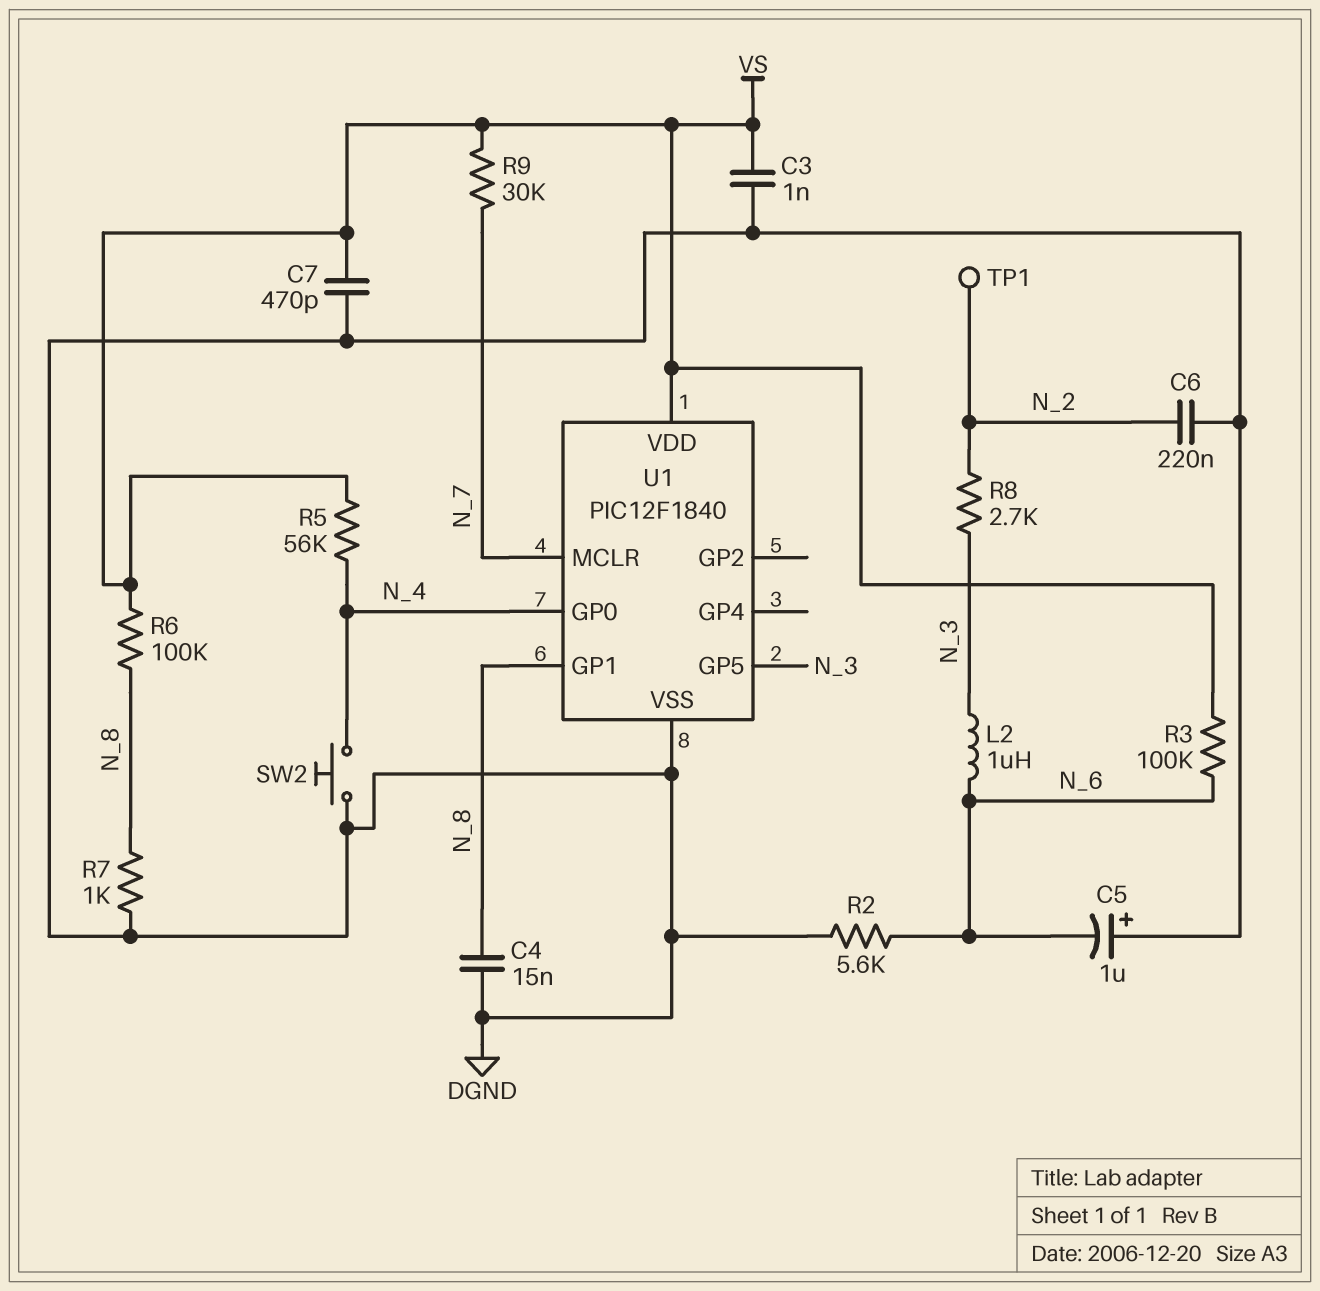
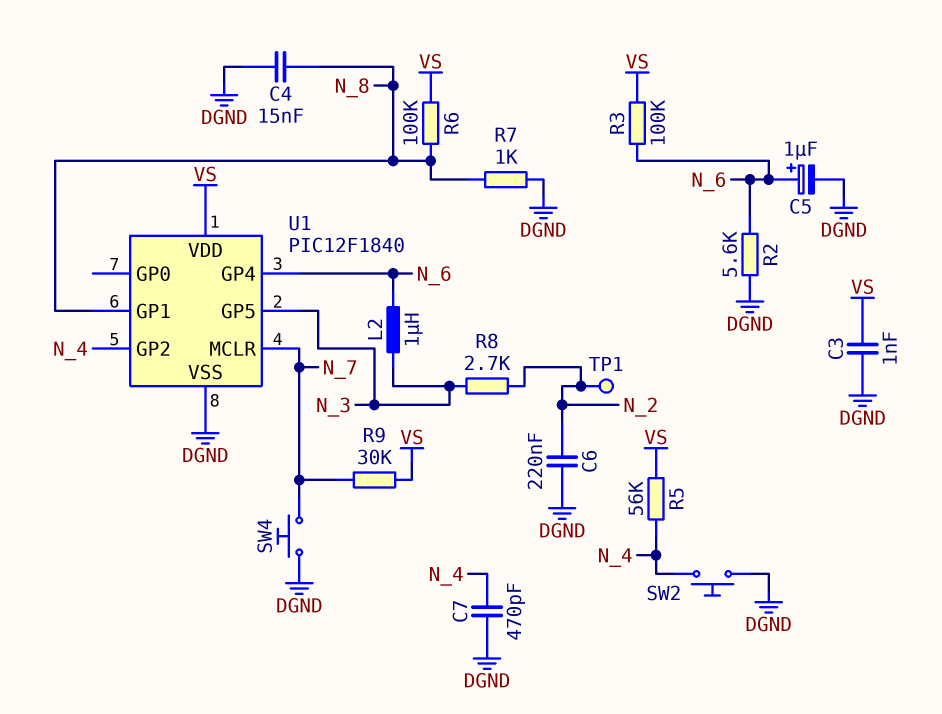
C5: 1uF (plus DGND, minus N_6) -> 1uF (plus N_6, minus DGND)
C7: 470pF (DGND, VS) -> 470pF (DGND, N_4)
SW4: none -> button (DGND, N_7)
U1 pin GP0: N_4 -> none
U1 pin GP2: none -> N_4
U1 pin GP4: none -> N_6

